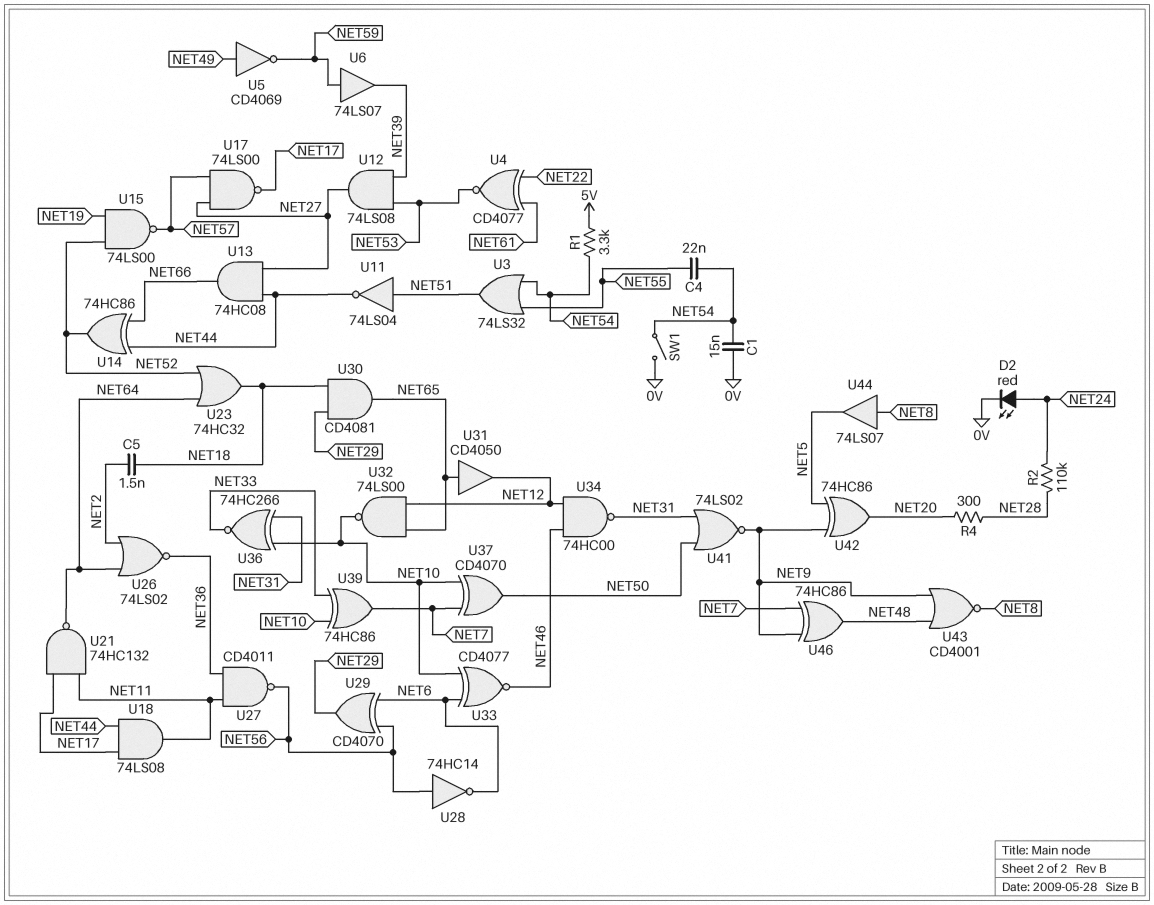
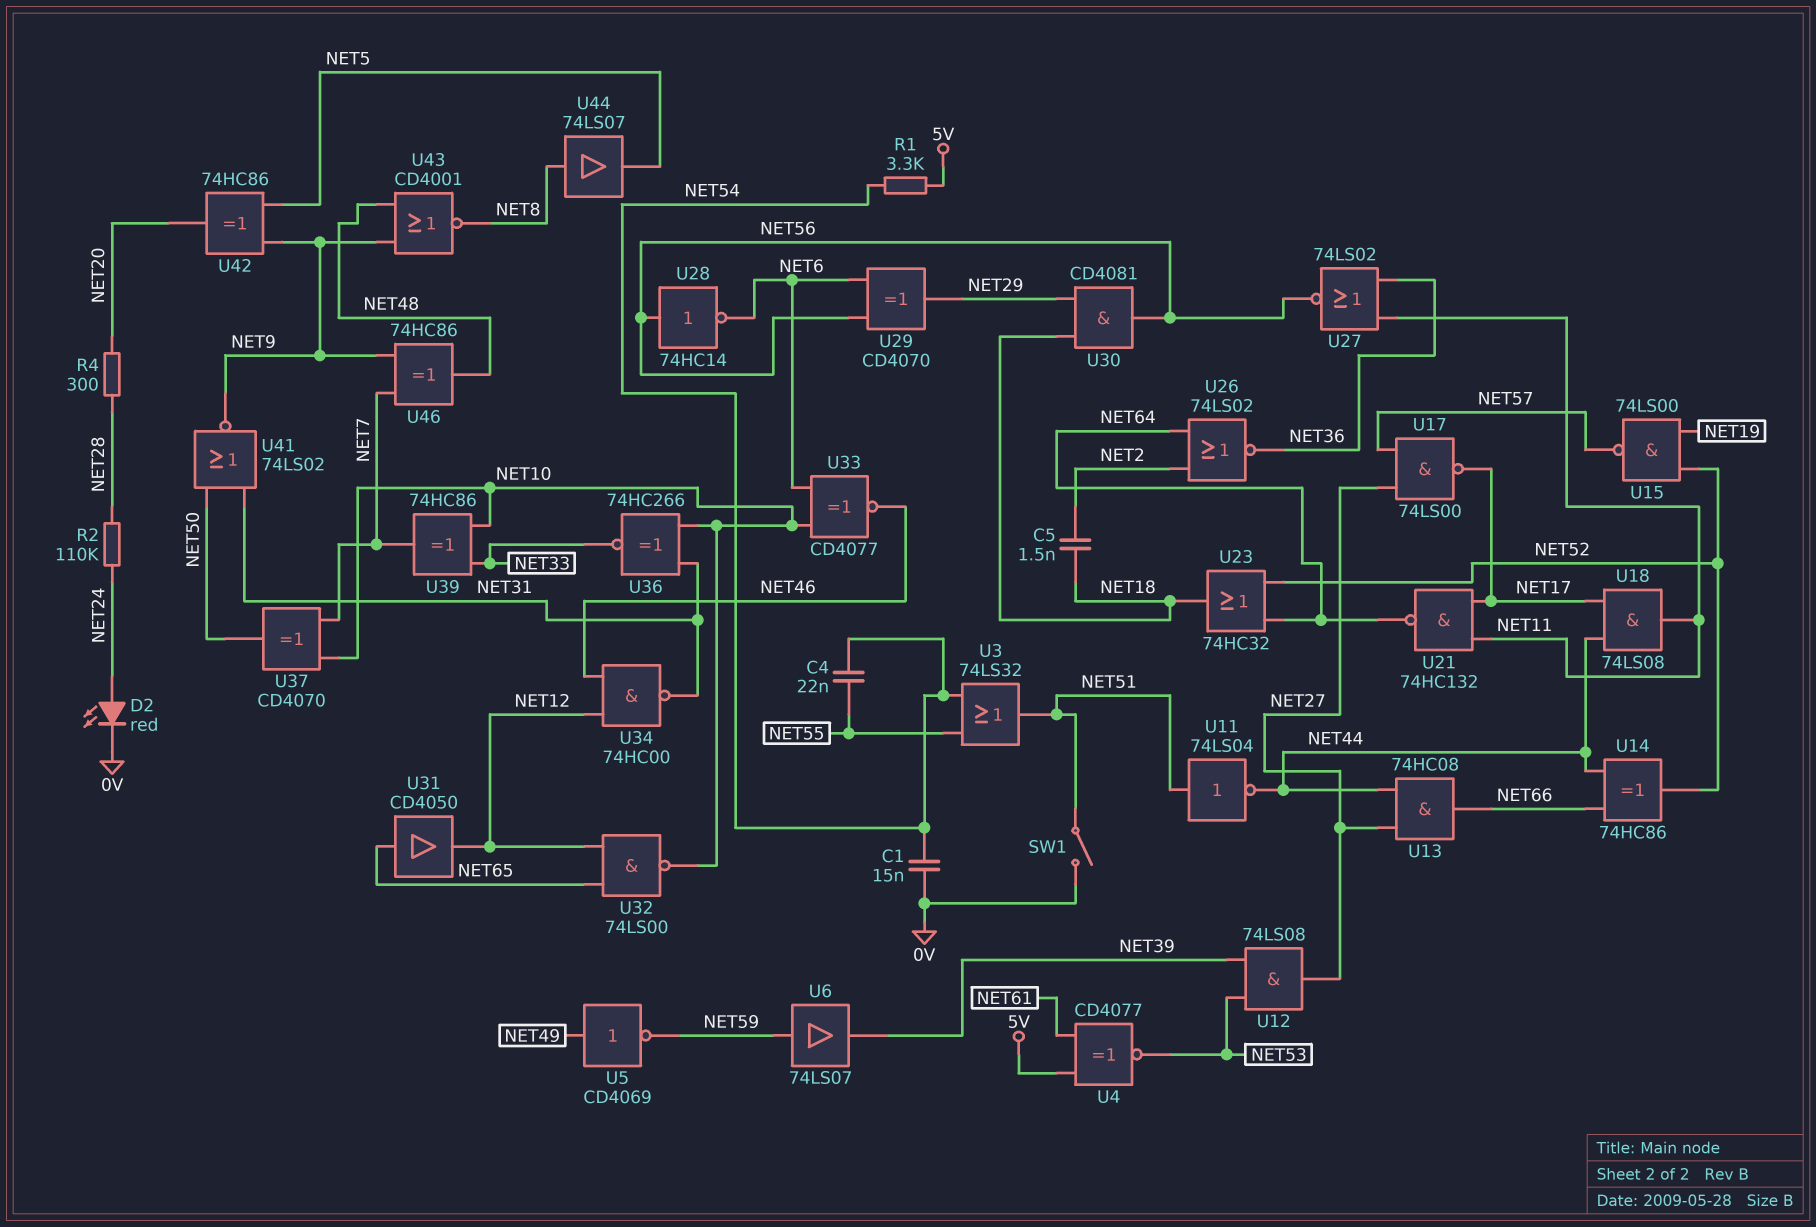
SW1: switch (0V, NET54) -> switch (0V, NET51)
U4: XNOR CD4077 (in NET22, in NET61, out NET53) -> XNOR CD4077 (in 5V, in NET61, out NET53)
U27: NAND CD4011 (in NET11, in NET36, out NET56) -> NOR 74LS02 (in NET11, in NET36, out NET56)
U30: AND CD4081 (in NET18, in NET29, out NET65) -> AND CD4081 (in NET18, in NET29, out NET56)

